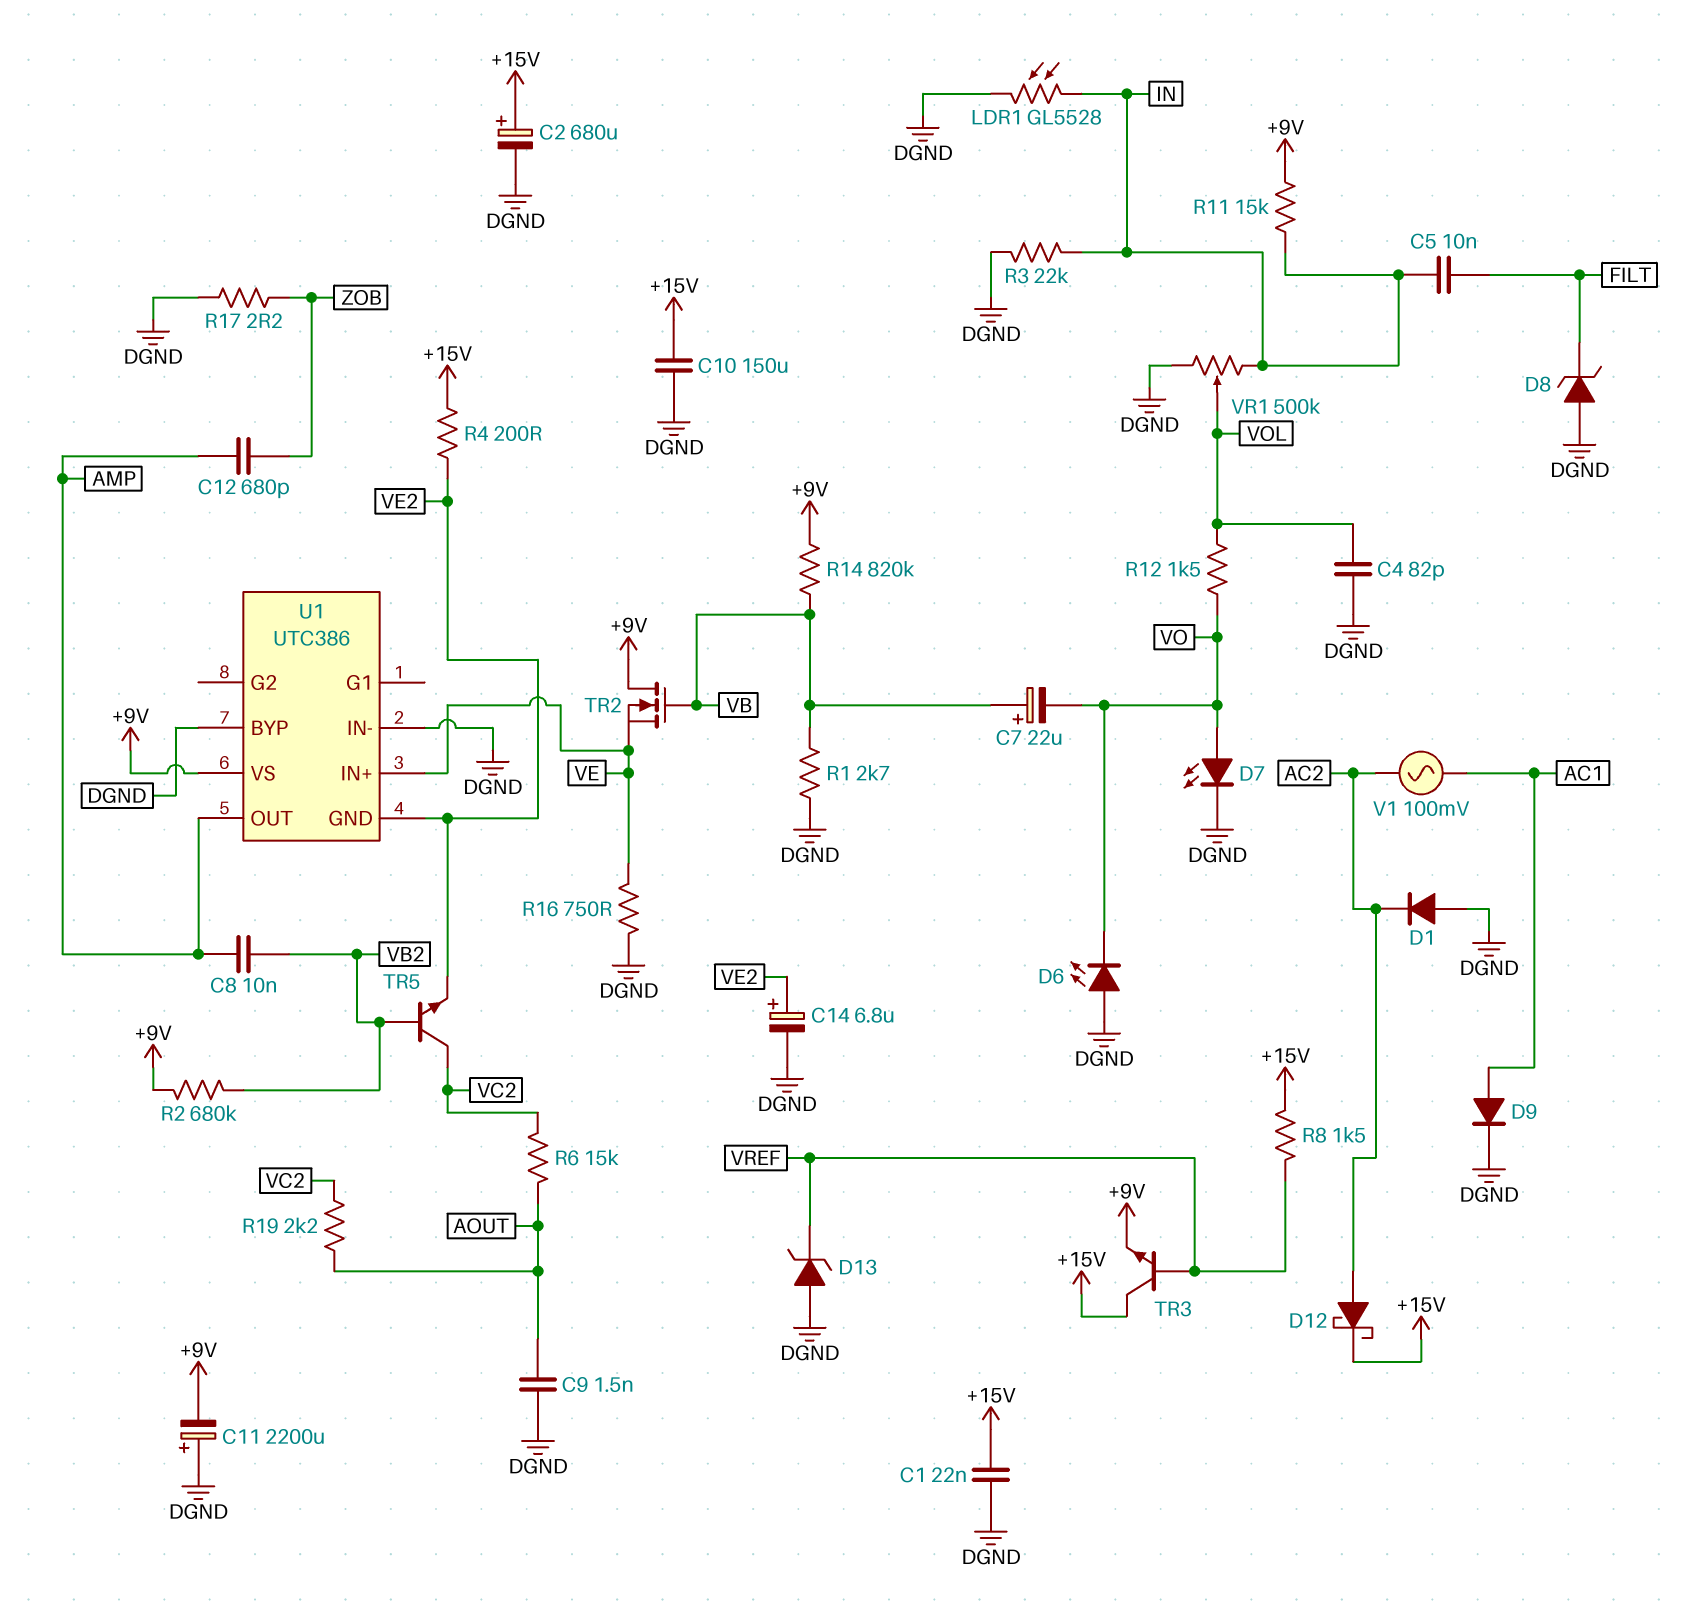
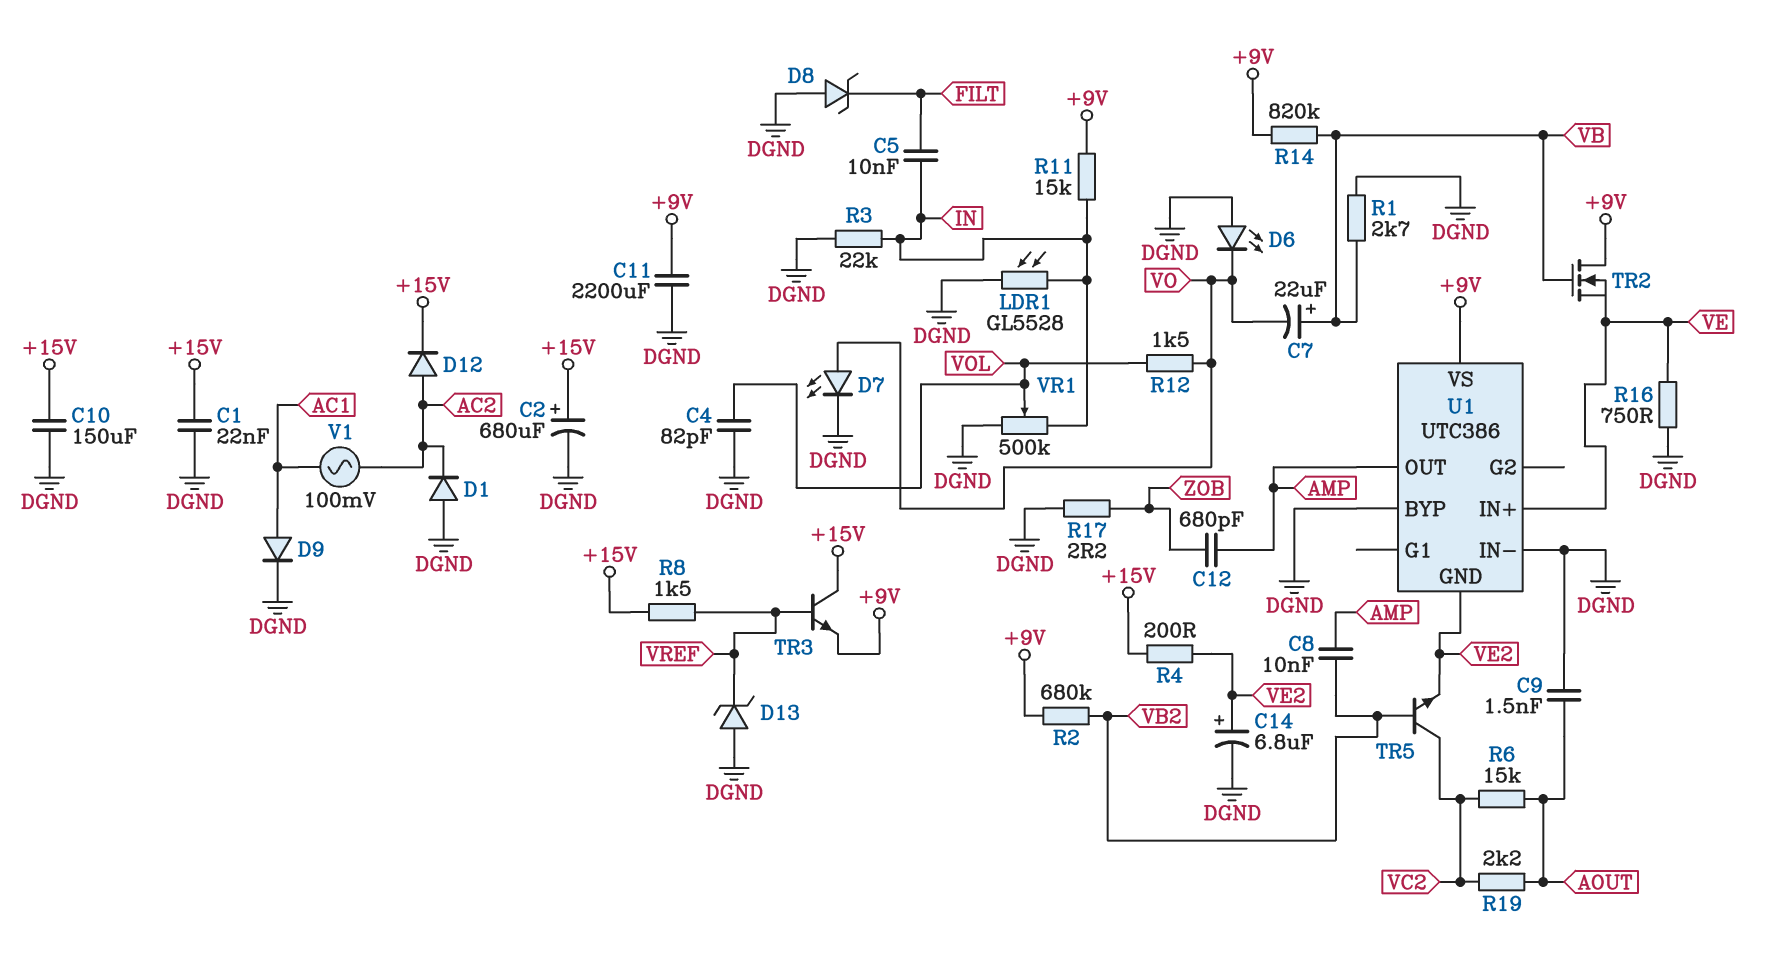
C11: 2200uF (plus DGND, minus +9V) -> 2200uF (+9V, DGND)
D12: schottky (A AC2, K +15V) -> diode (A AC2, K +15V)

